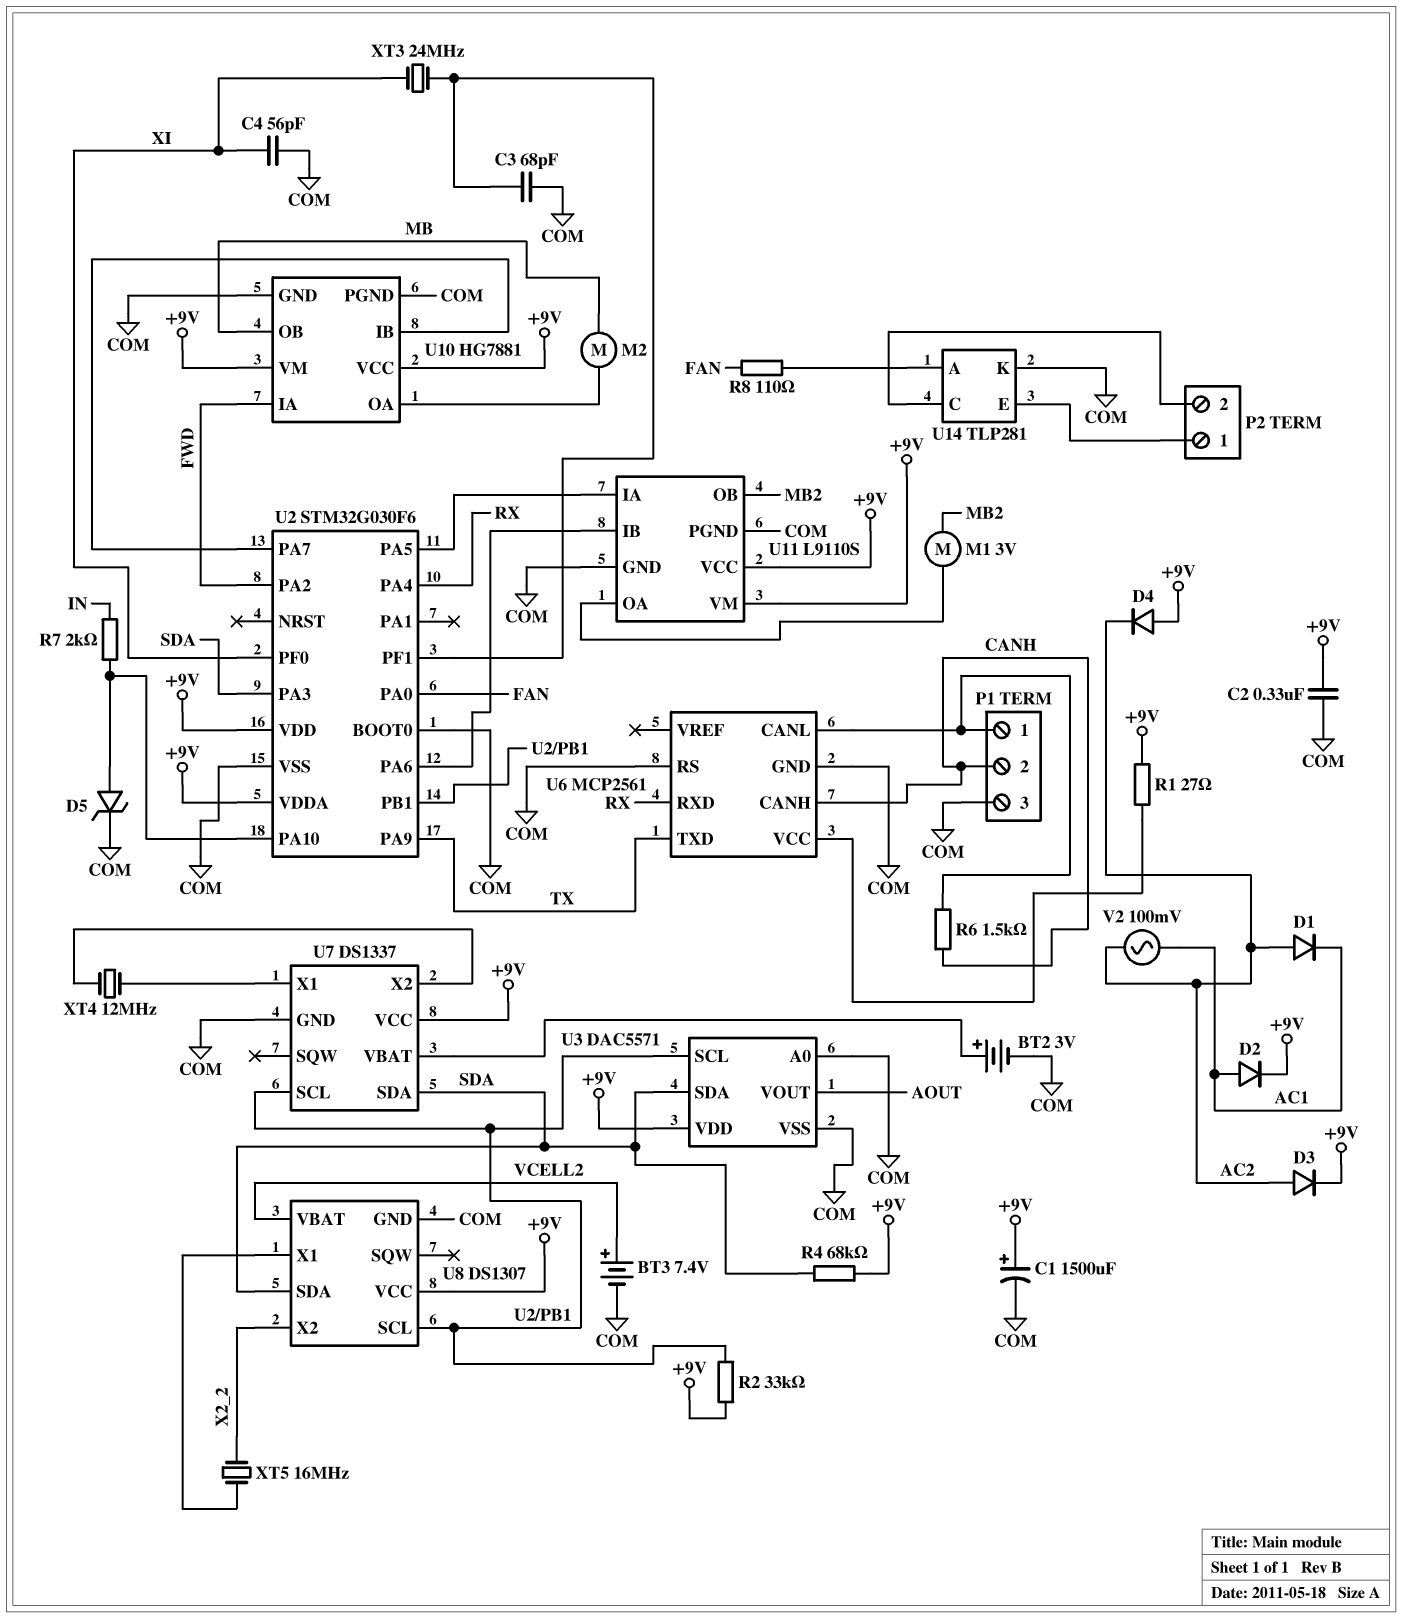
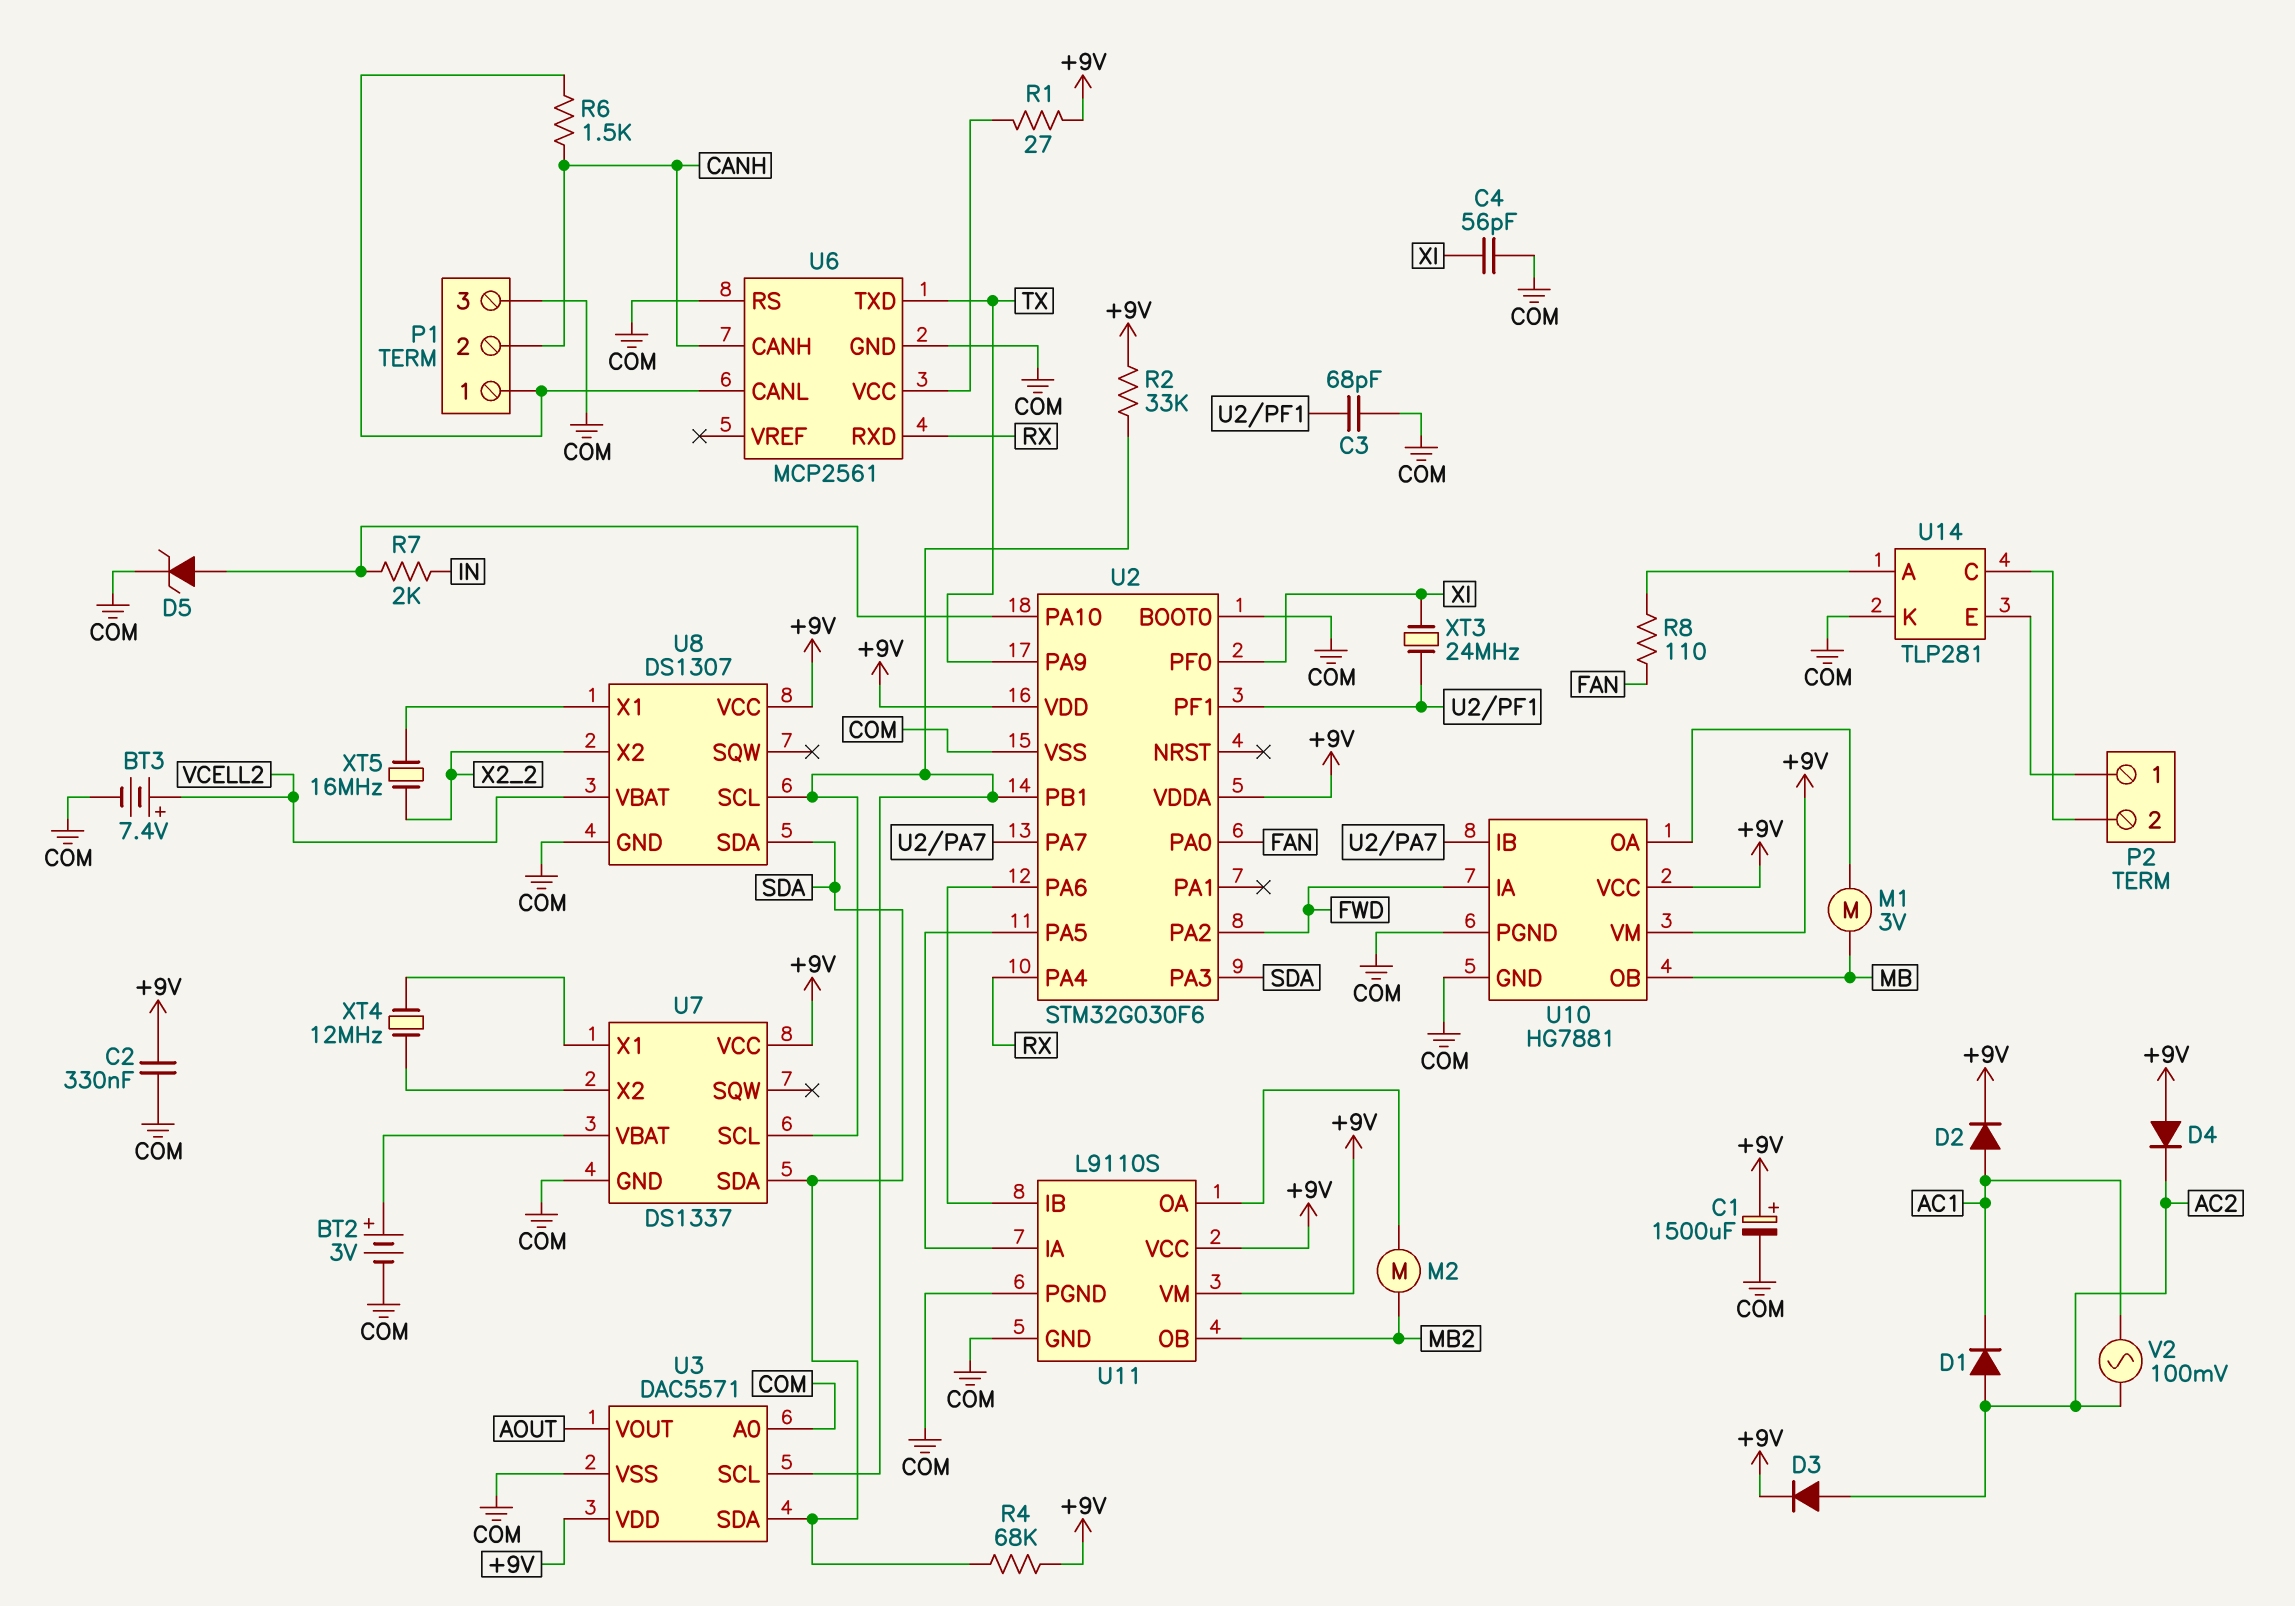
M1: motor 3V (MB2, U11/OA) -> motor 3V (MB, U10/OA)
M2: motor (MB, U10/OA) -> motor (MB2, U11/OA)

